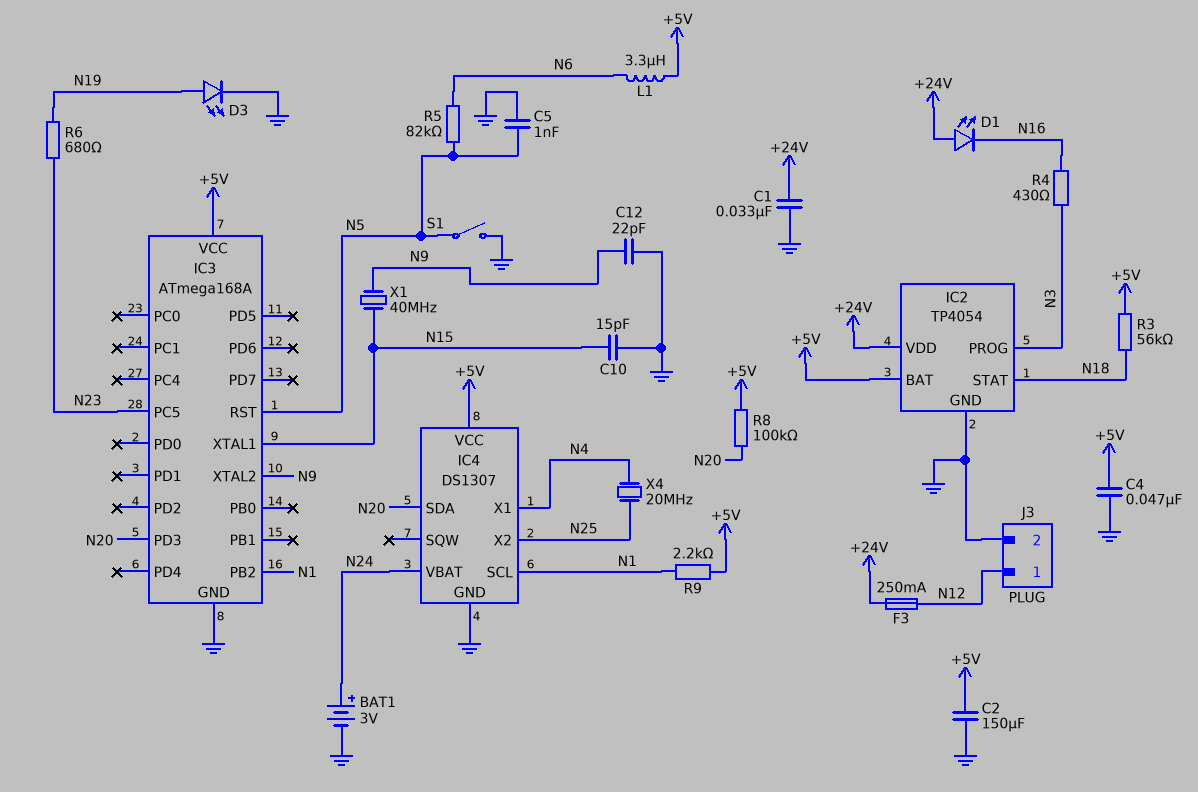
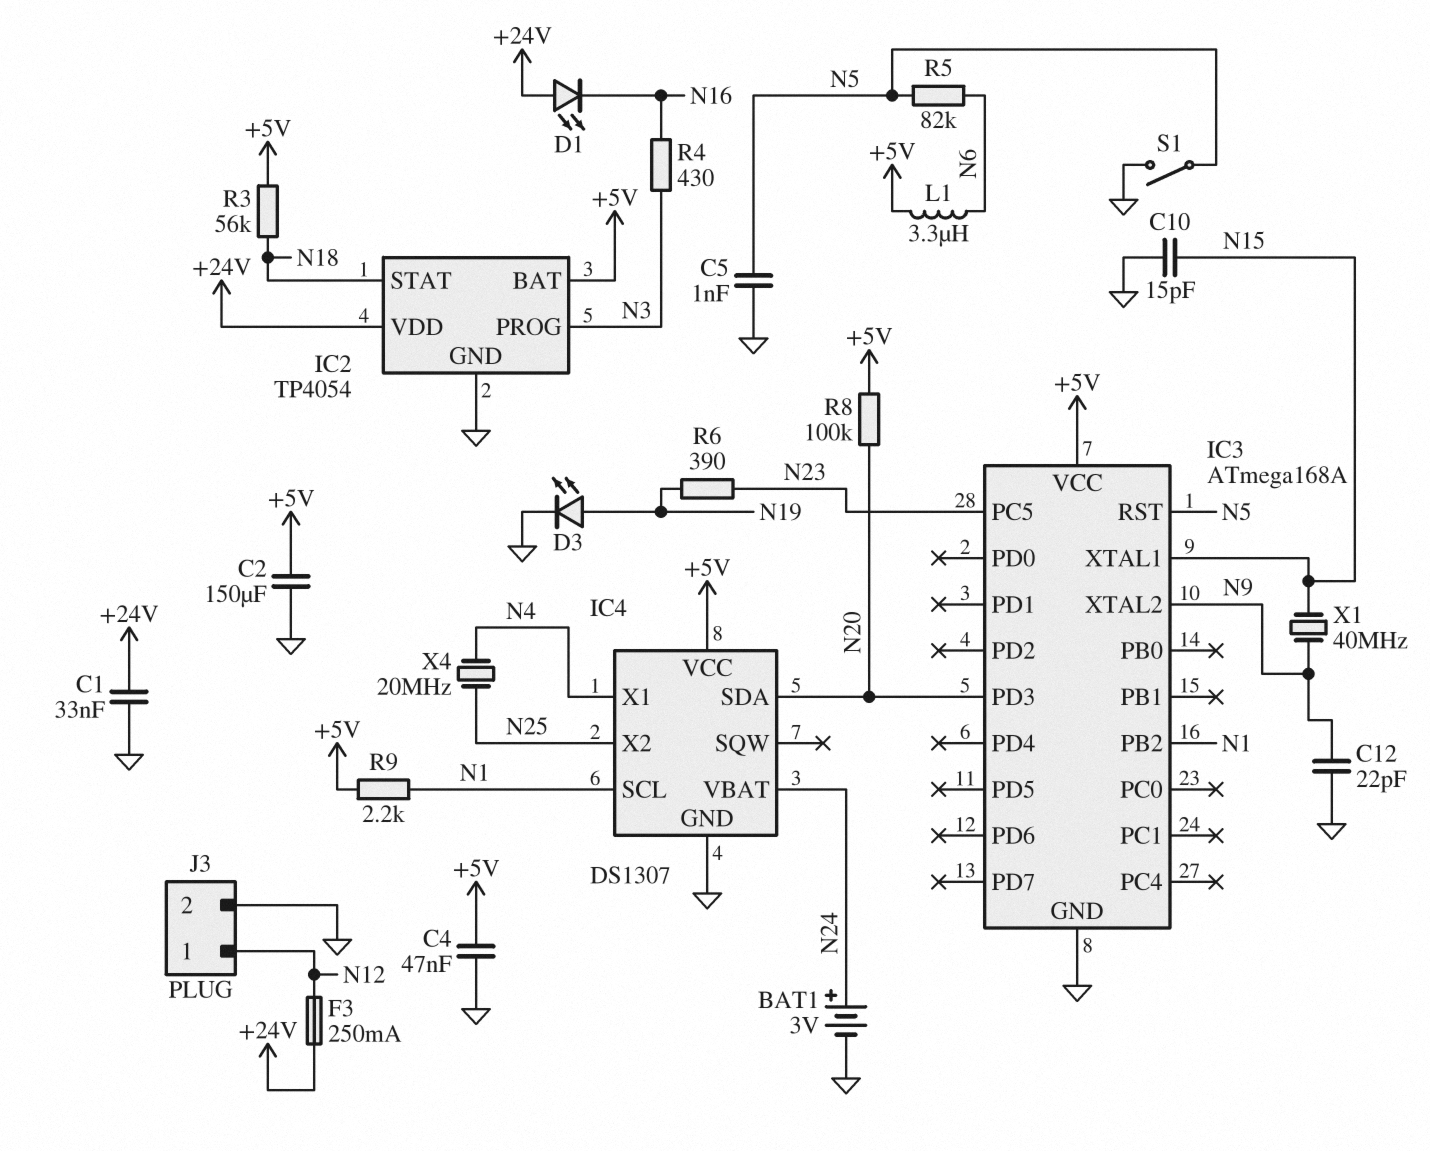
R6: 680 (N19, N23) -> 390 (N19, N23)

